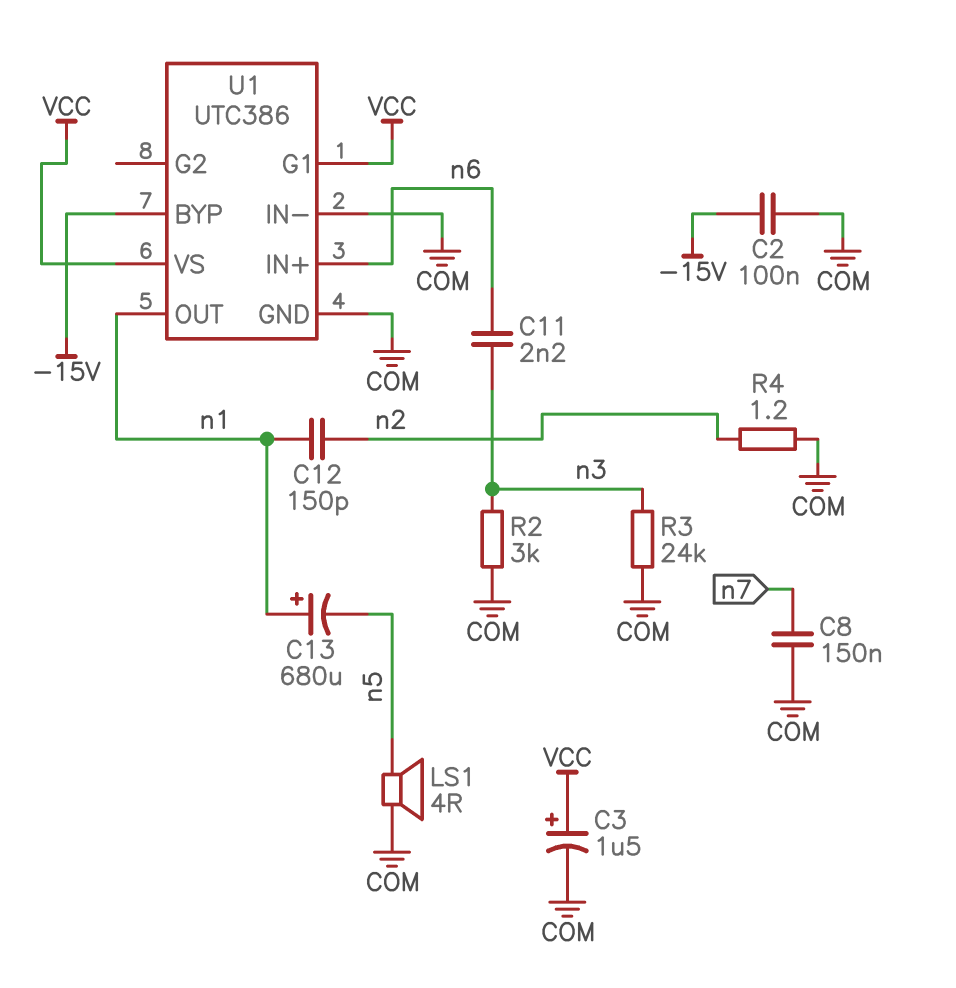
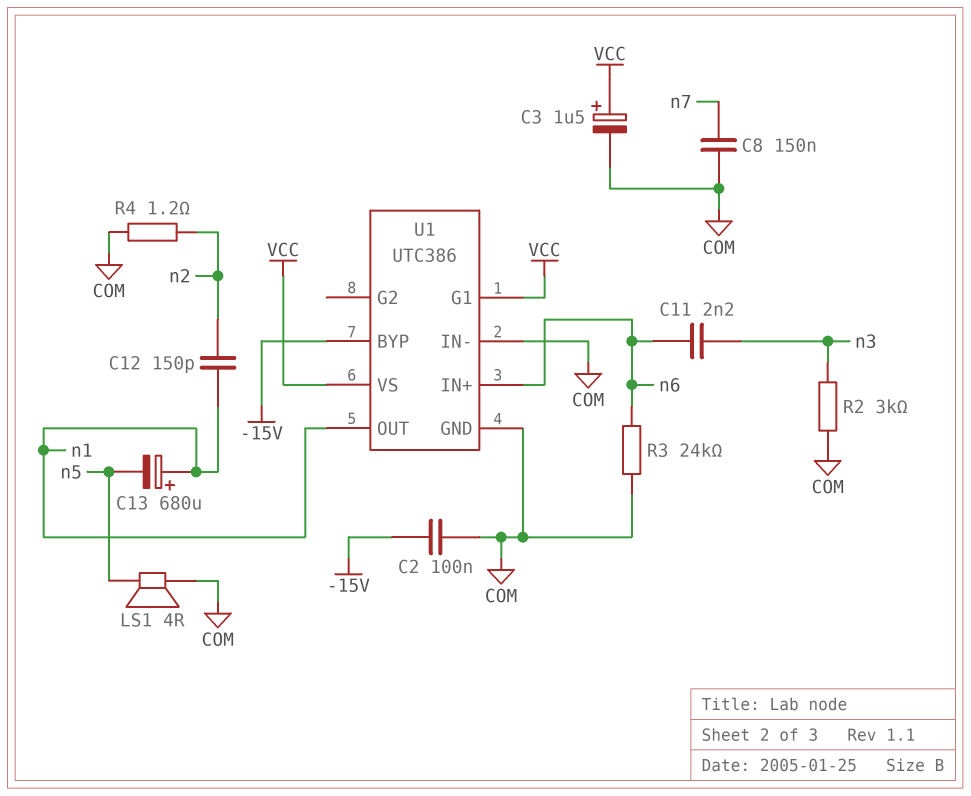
R3: 24k (COM, n3) -> 24k (COM, n6)

